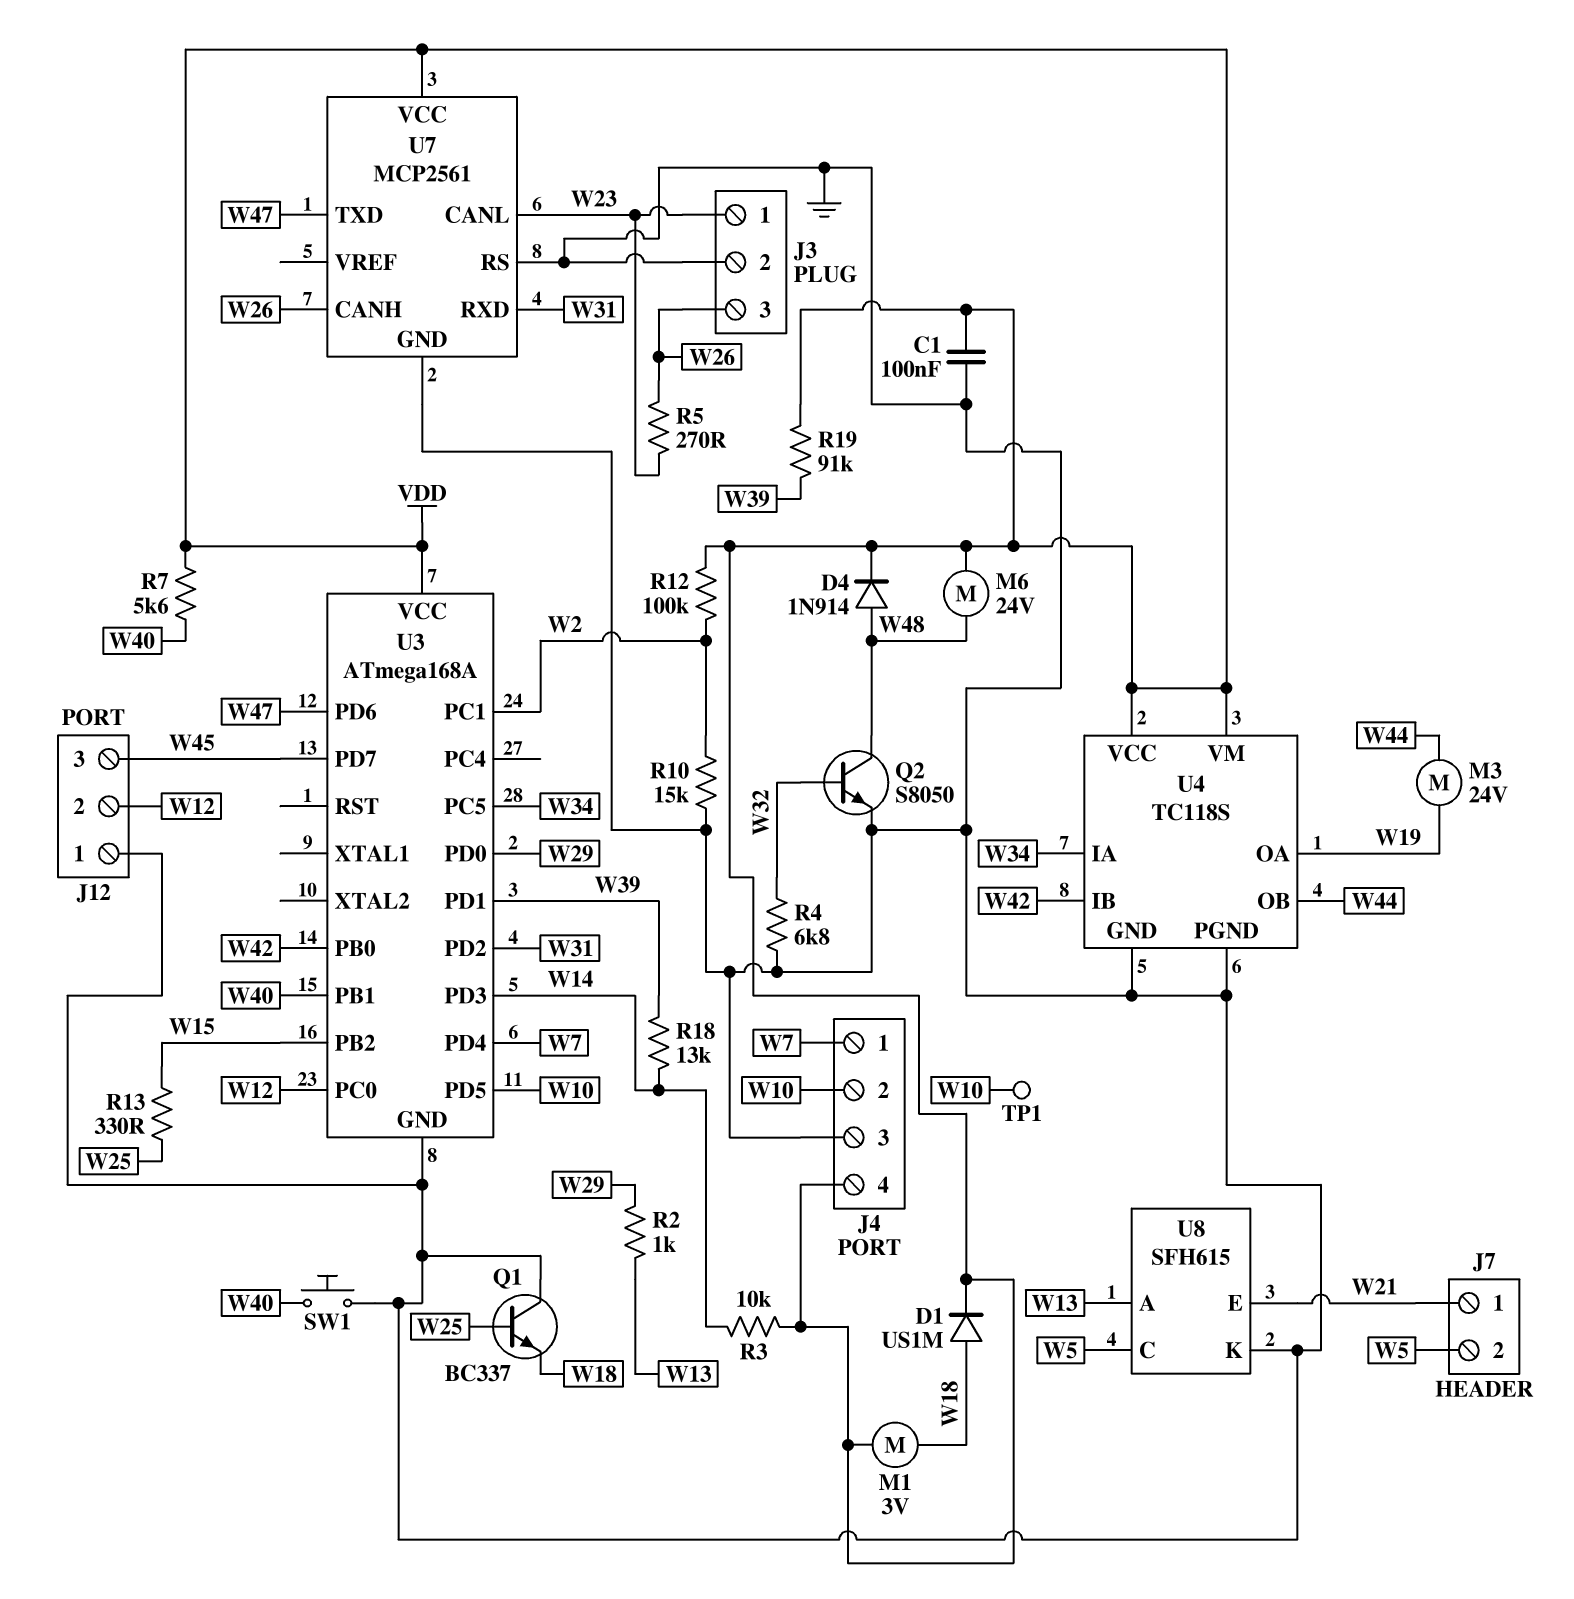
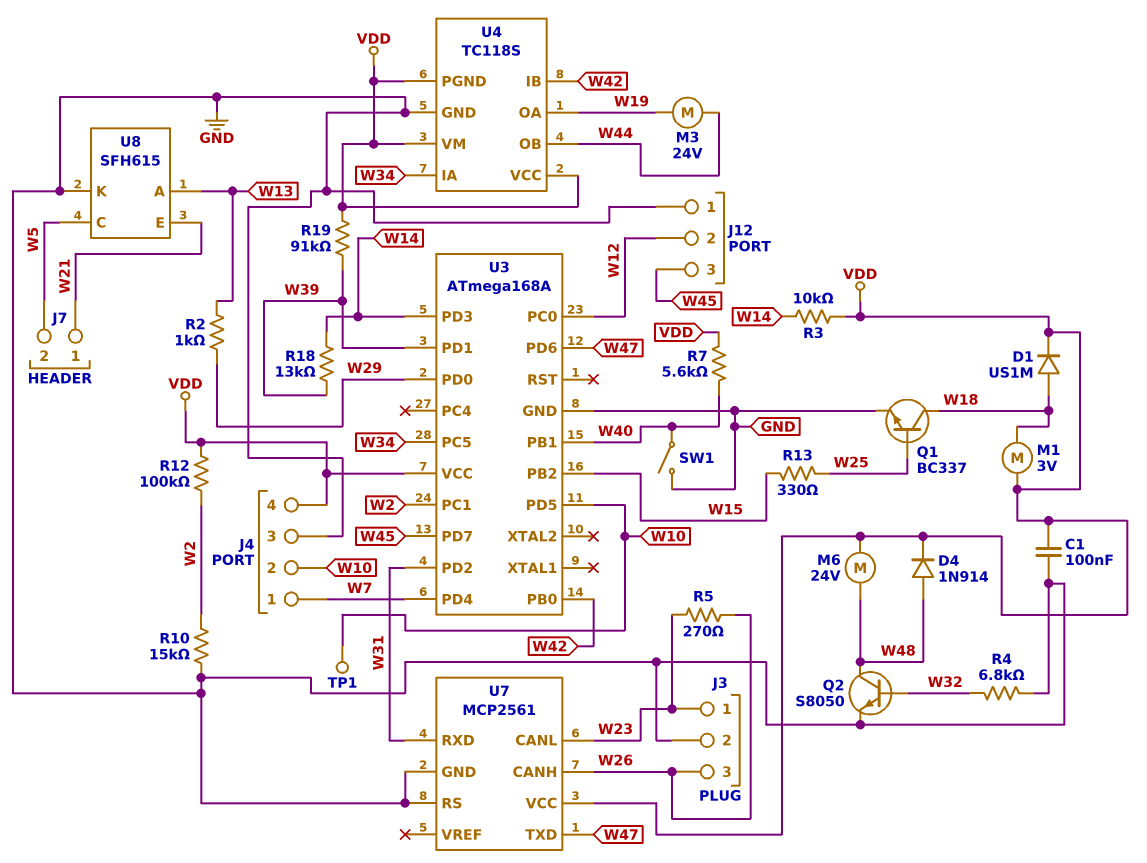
Q1: NPN BC337 (B W25, C GND, E W18) -> NPN BC337 (B W25, C W18, E GND)
SW1: button (GND, W40) -> switch (GND, W40)
U4 pin PGND: GND -> VDD

